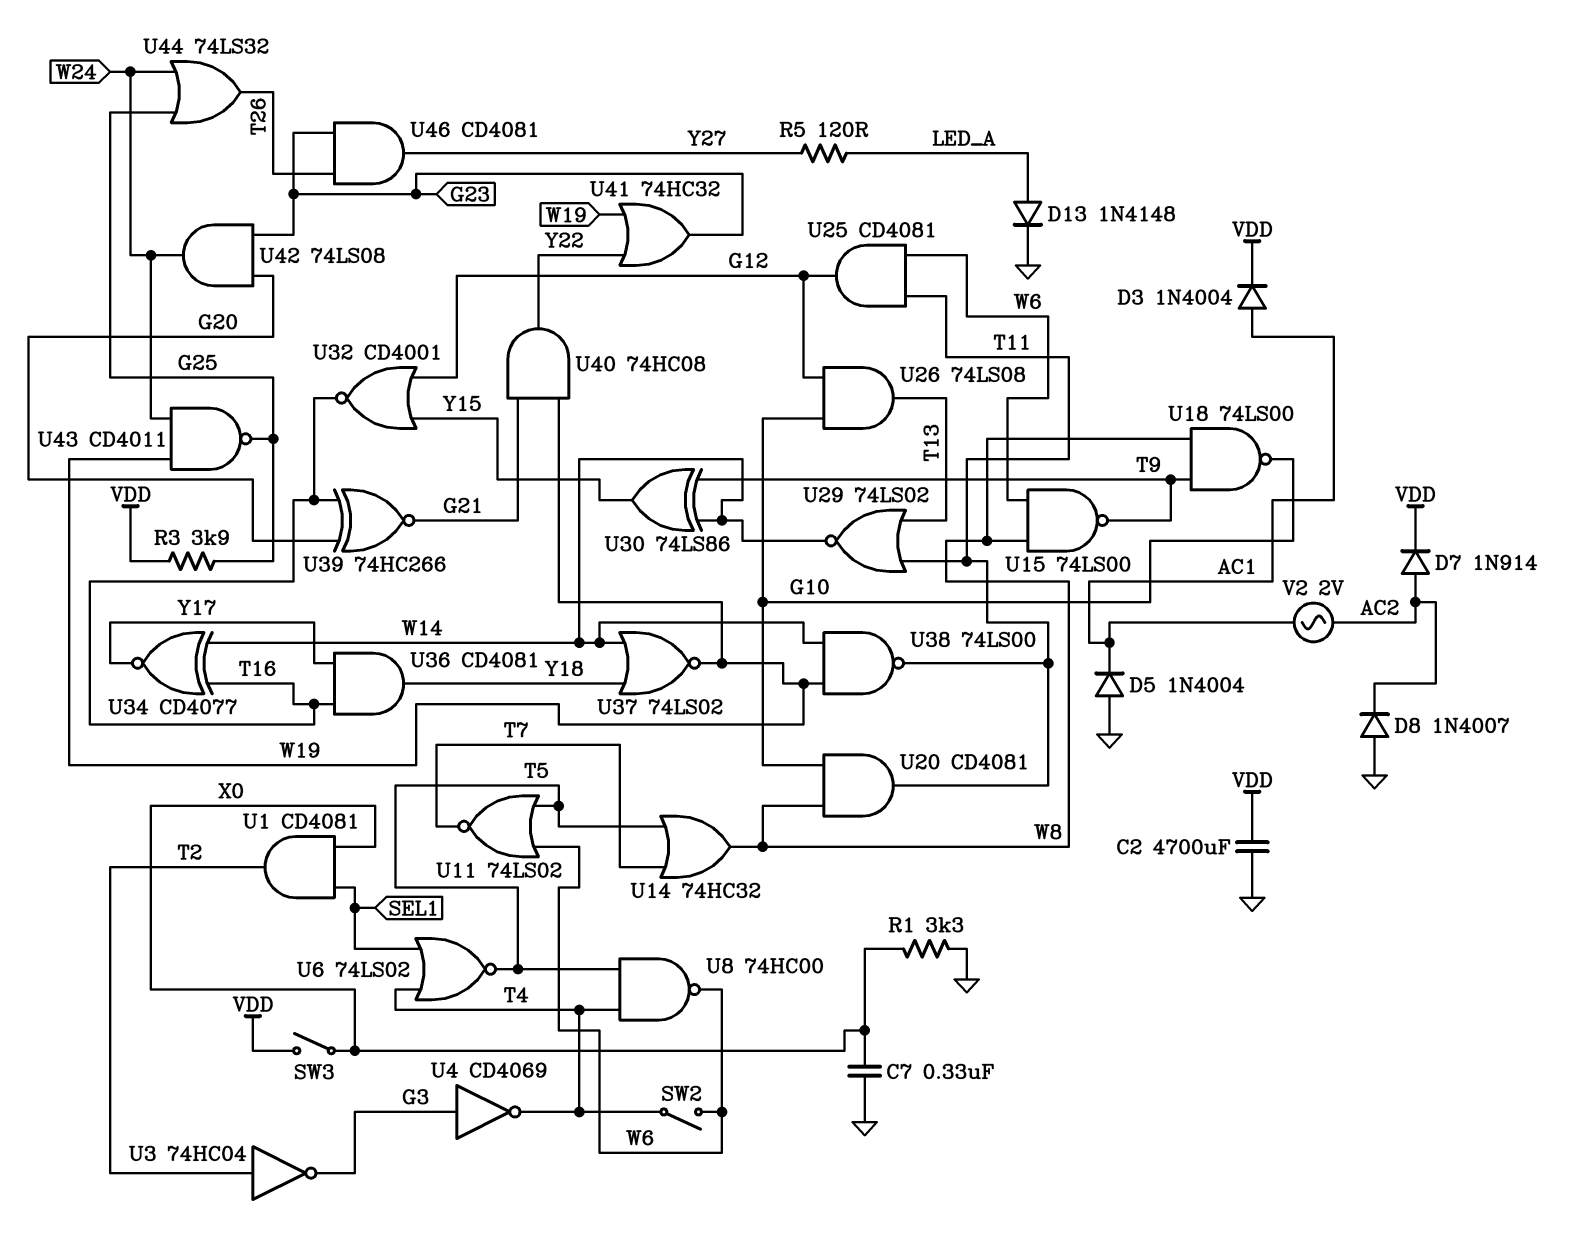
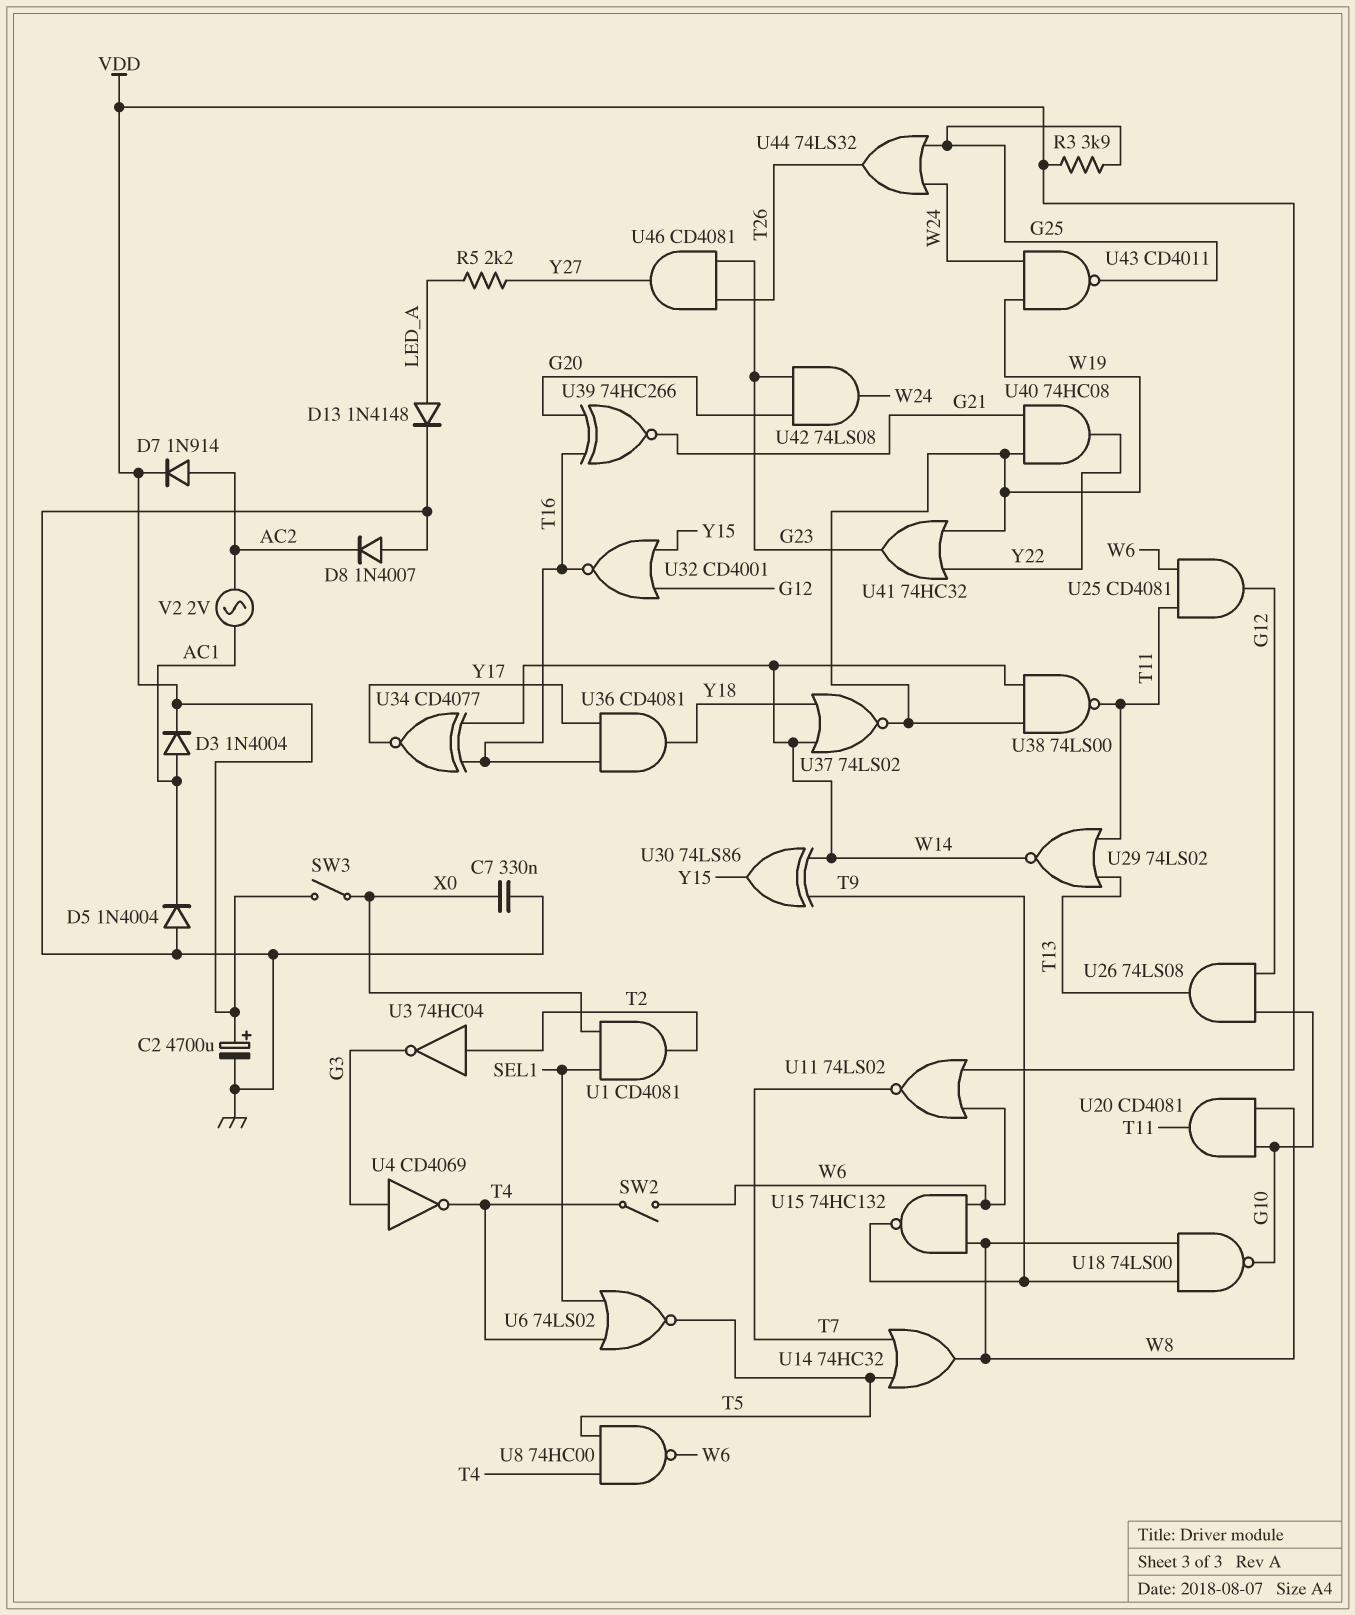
C2: 4700uF (GND, VDD) -> 4700uF (plus VDD, minus GND)
R1: 3.3k (GND, X0) -> none
R5: 120 (LED_A, Y27) -> 2.2k (LED_A, Y27)
U11: NOR 74LS02 (in T5, in W6, out T7) -> NOR 74LS02 (in VDD, in W6, out T7)
U15: NAND 74LS00 (in W6, in W8, out T9) -> NAND 74HC132 (in W6, in W8, out T9)

